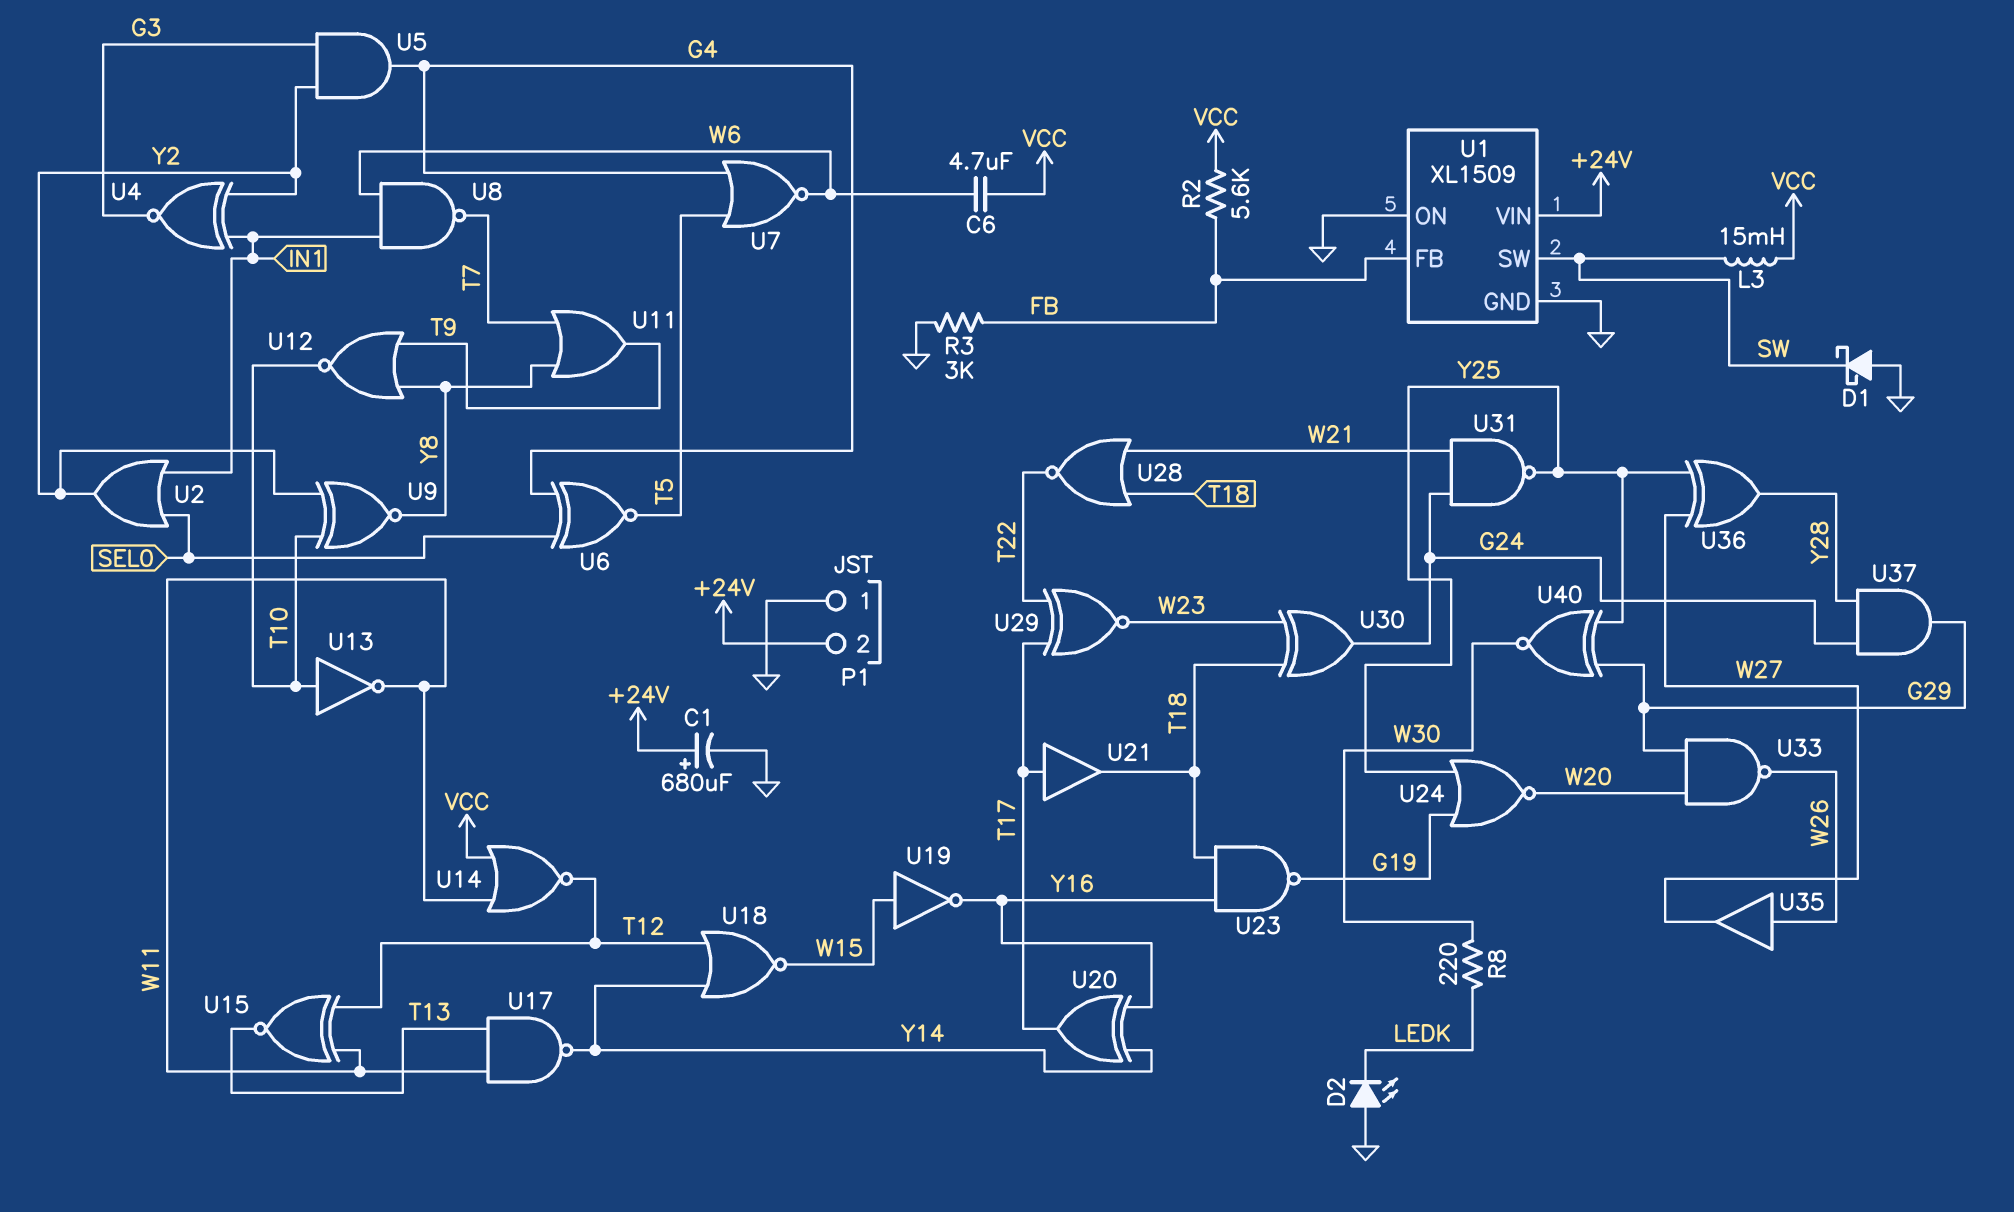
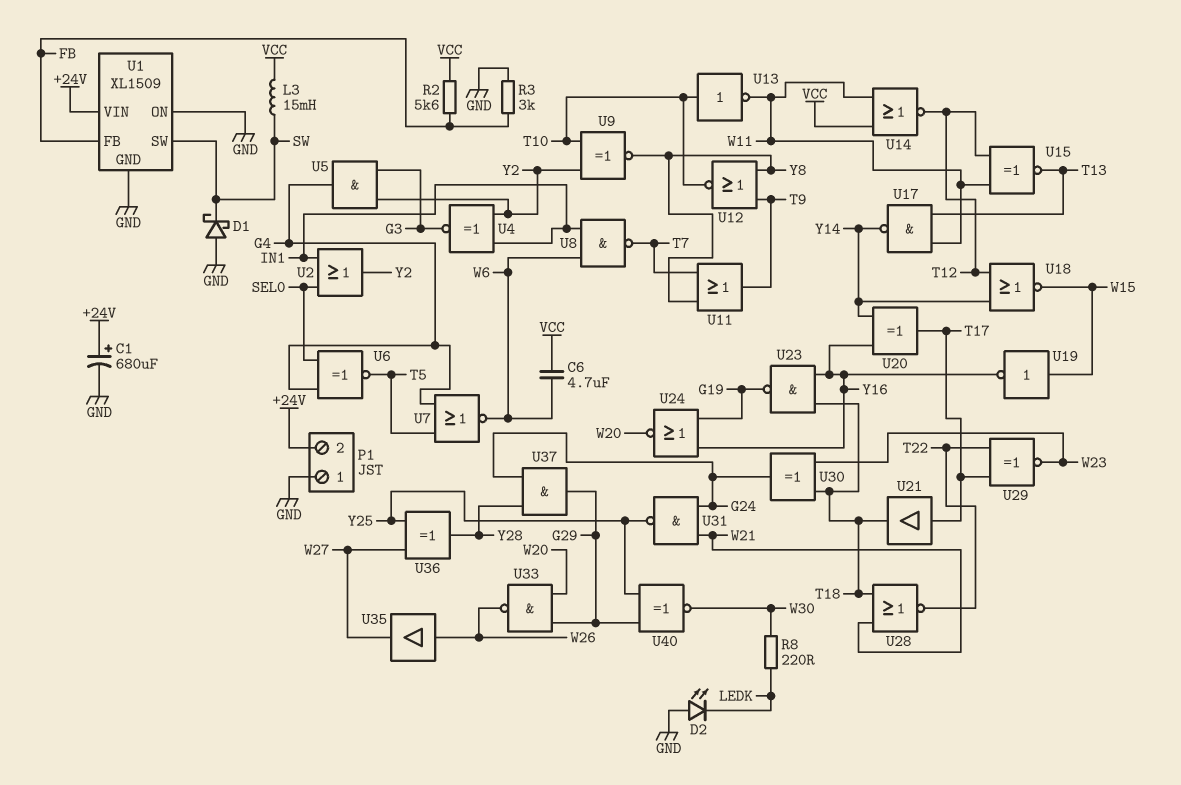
U24: NOR (in G19, in Y25, out W20) -> NOR (in G19, in Y16, out W20)

